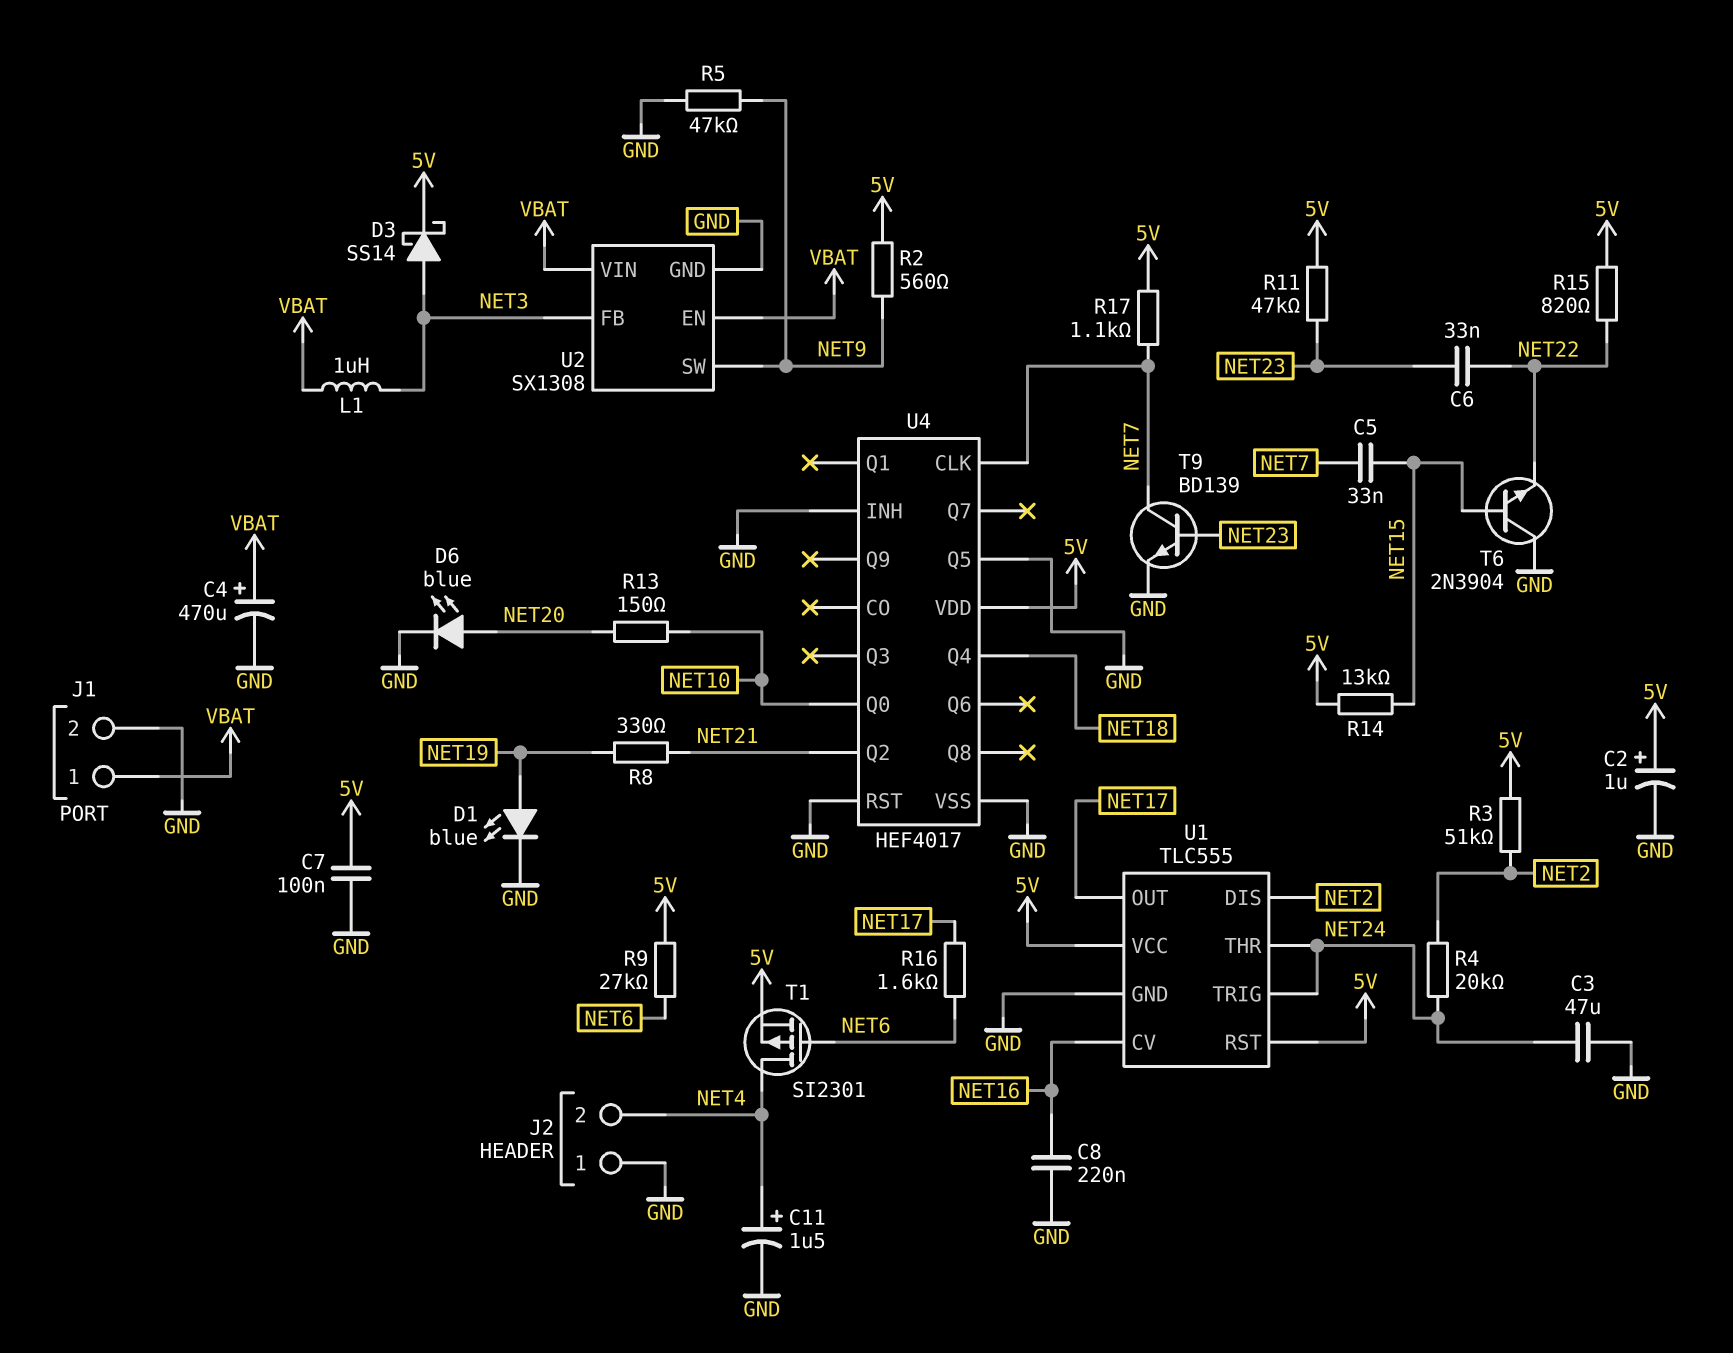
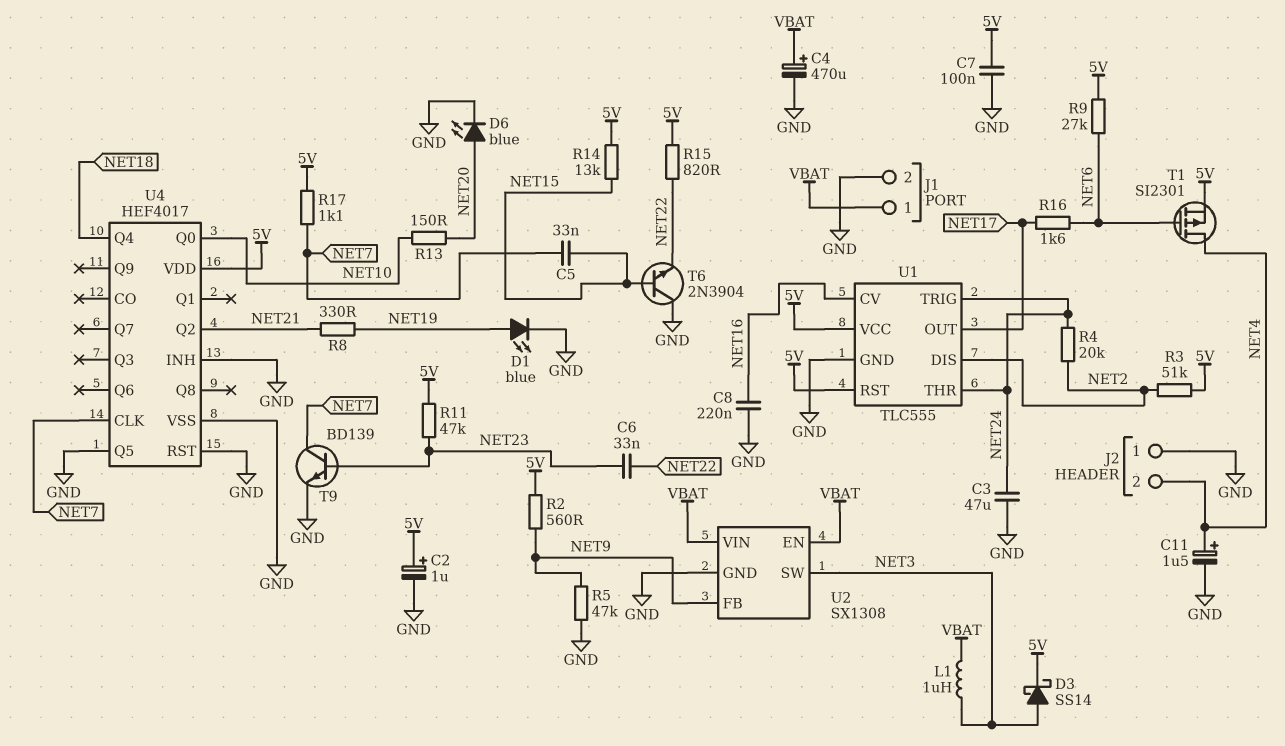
U2 pin FB: NET3 -> NET9
U2 pin SW: NET9 -> NET3

